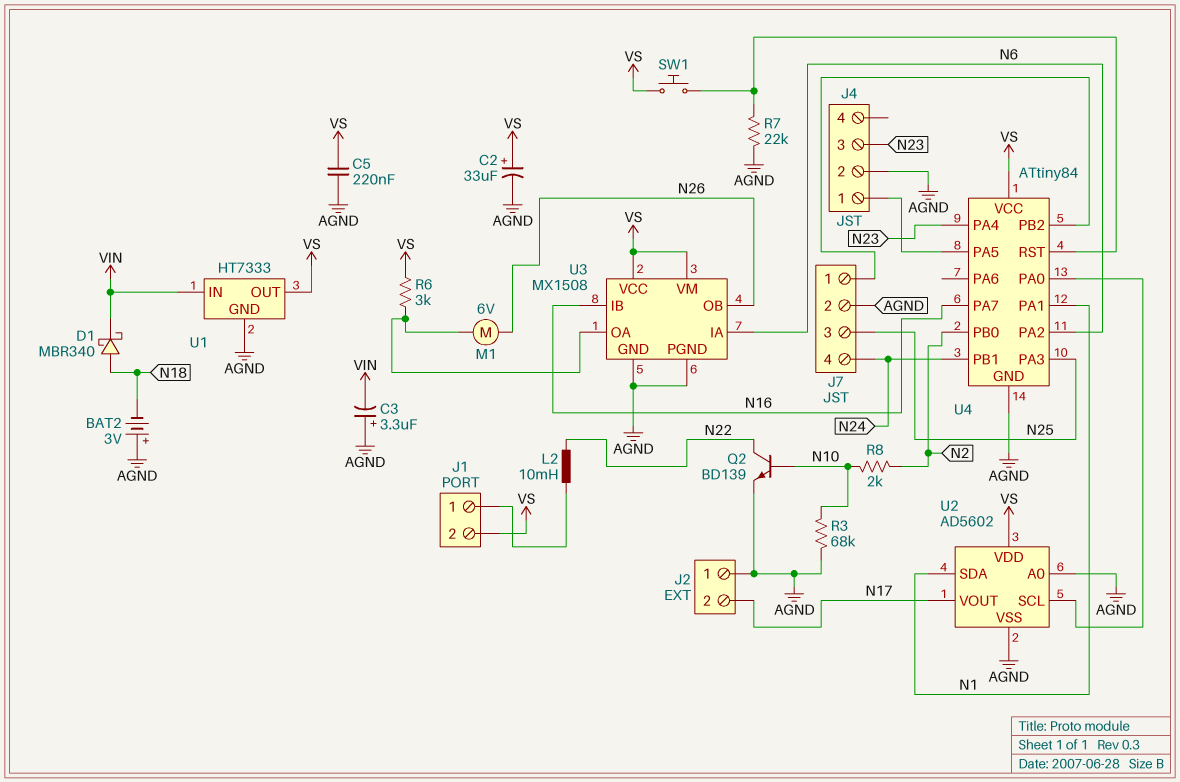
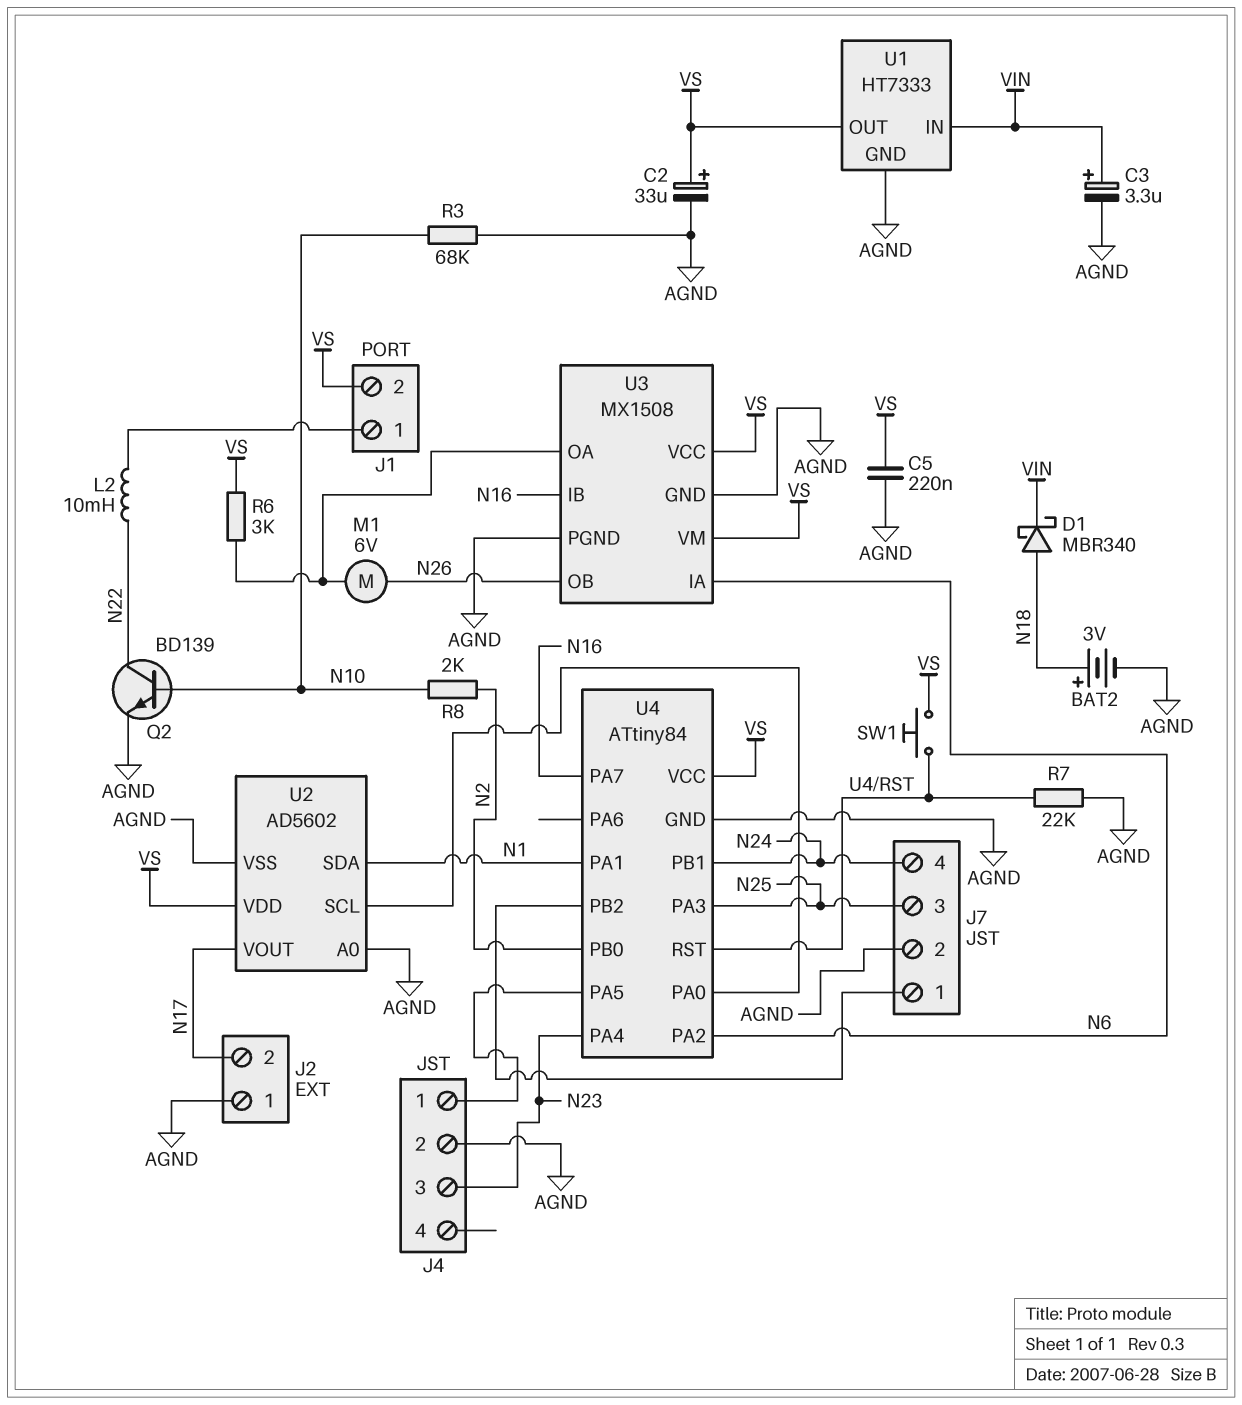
BAT2: 3V (plus AGND, minus N18) -> 3V (plus N18, minus AGND)
C3: 3.3uF (plus AGND, minus VIN) -> 3.3uF (plus VIN, minus AGND)

